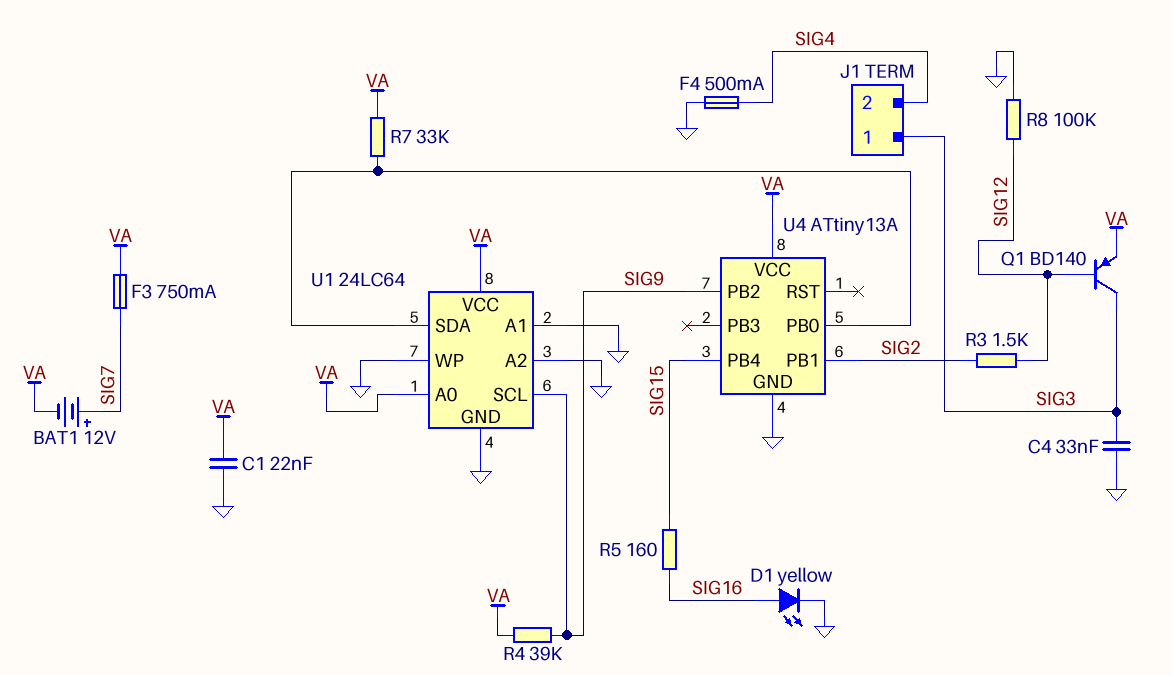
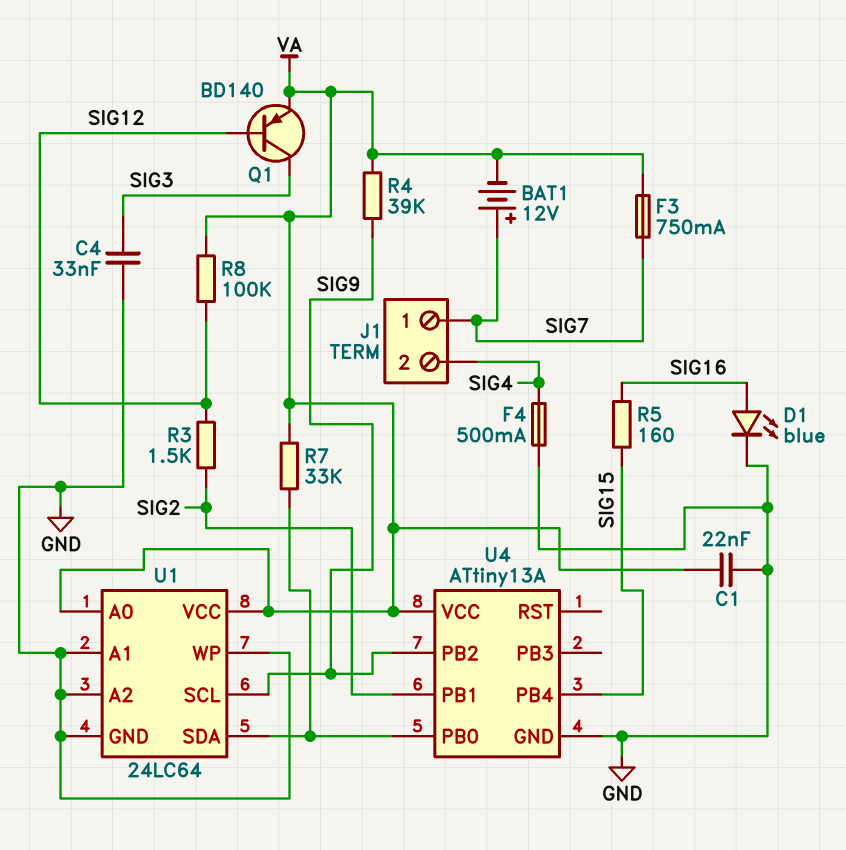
D1: LED yellow (A SIG16, K GND) -> LED blue (A SIG16, K GND)
J1 pin 1: SIG3 -> SIG7
R8: 100k (GND, SIG12) -> 100k (SIG12, VA)

